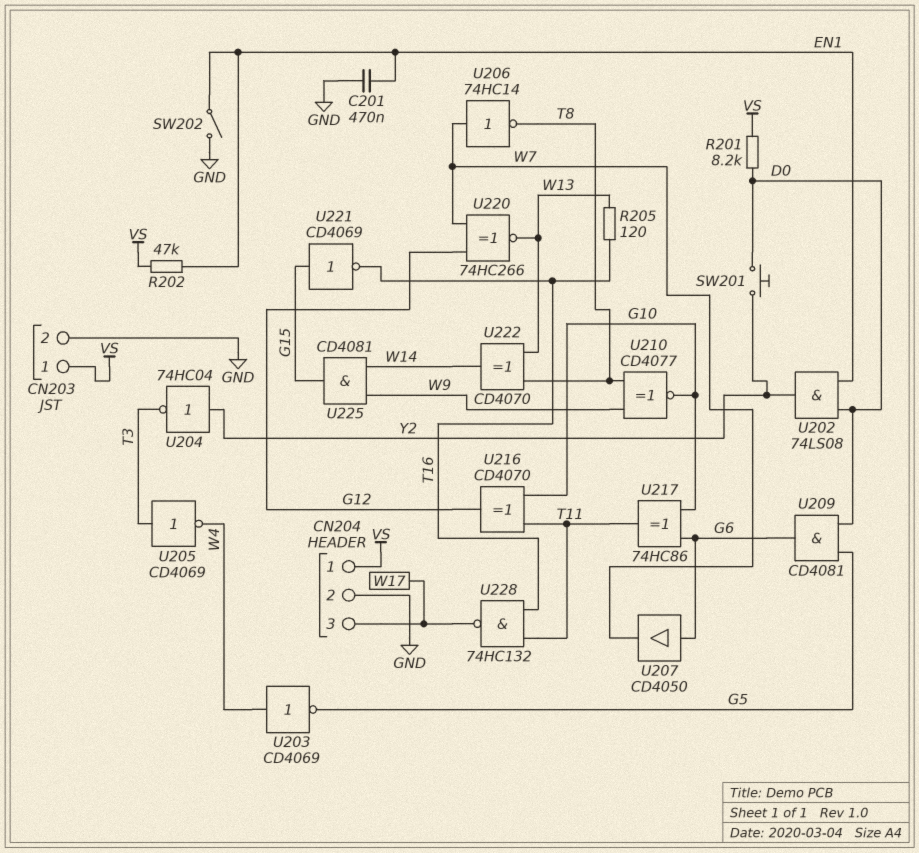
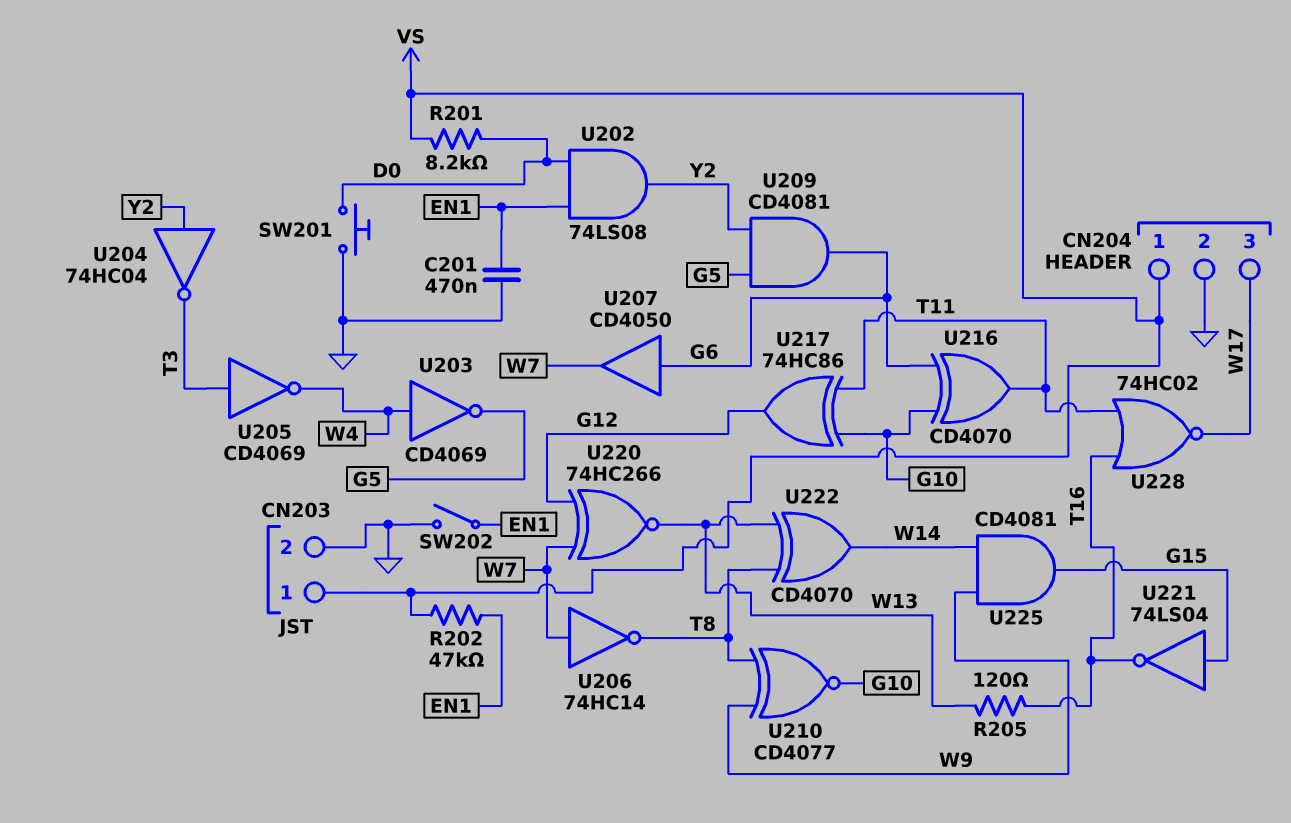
SW201: button (D0, Y2) -> button (D0, GND)
U209: AND CD4081 (in D0, in G5, out G6) -> AND CD4081 (in G5, in Y2, out G6)
U216: XOR CD4070 (in G10, in T11, out G12) -> XOR CD4070 (in G6, in G10, out T11)
U217: XOR 74HC86 (in G6, in G10, out T11) -> XOR 74HC86 (in G10, in T11, out G12)
U221: NOT CD4069 (in G15, out T16) -> NOT 74LS04 (in G15, out T16)
U228: NAND 74HC132 (in T11, in T16, out W17) -> NOR 74HC02 (in T11, in T16, out W17)

